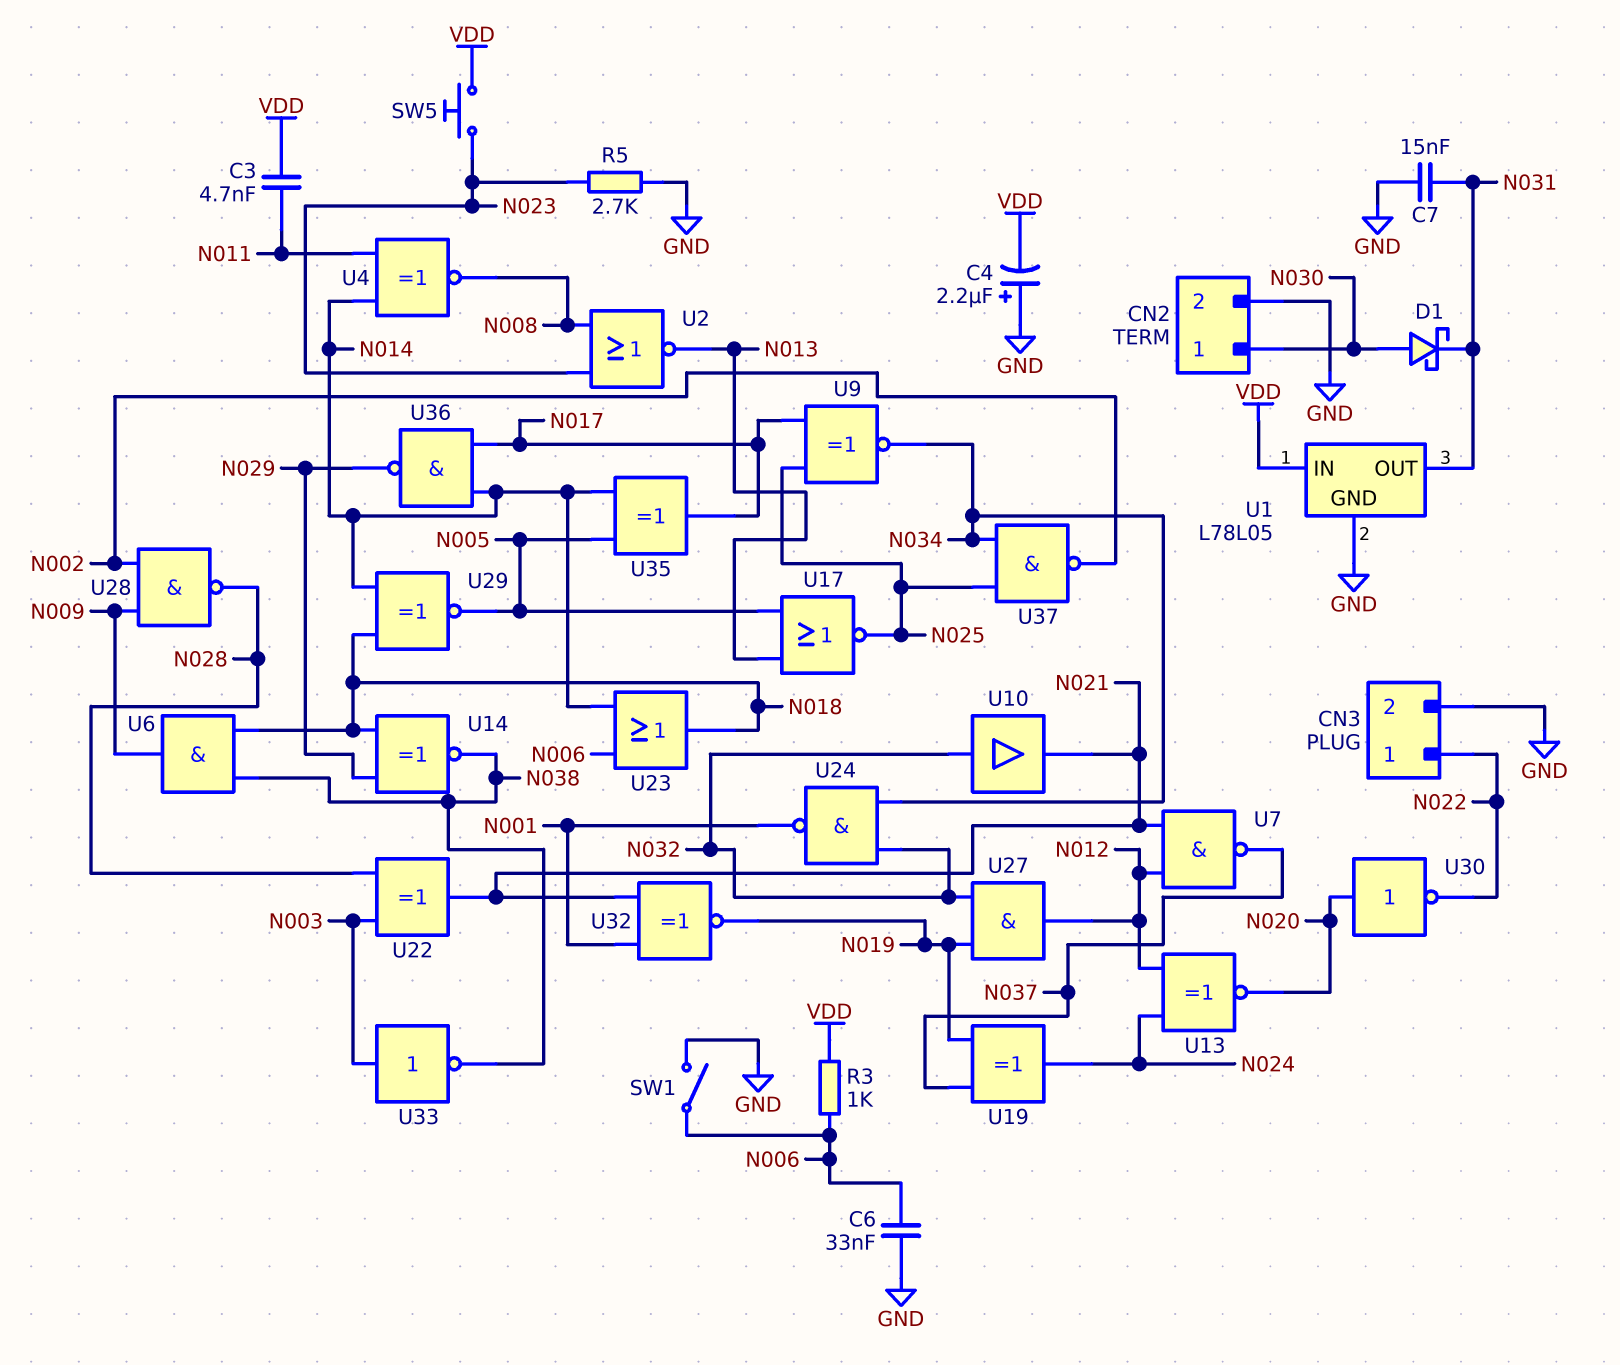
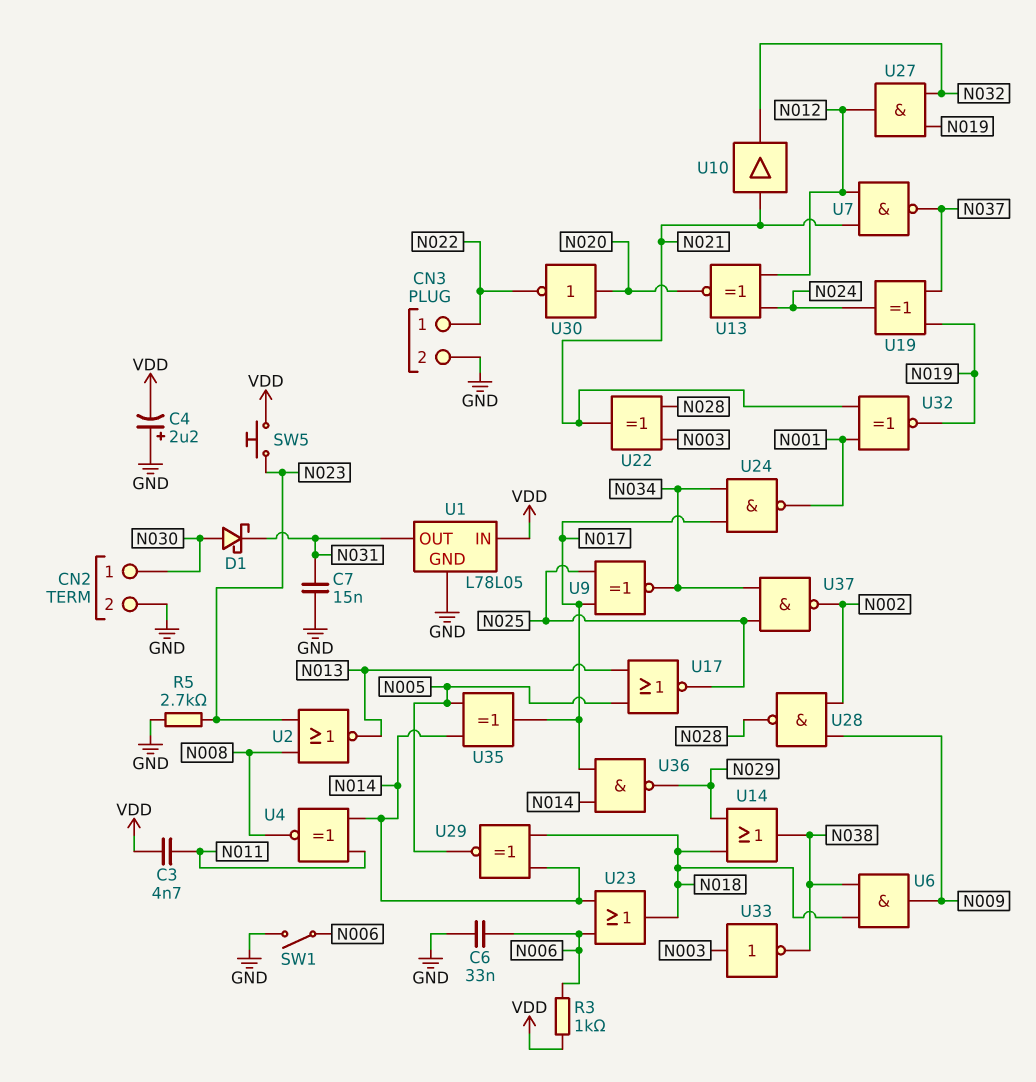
U10: buffer (in N032, out N021) -> buffer (in N021, out N032)
U14: XNOR (in N018, in N029, out N038) -> OR (in N018, in N029, out N038)
U24: NAND (in N032, in N034, out N001) -> NAND (in N017, in N034, out N001)

